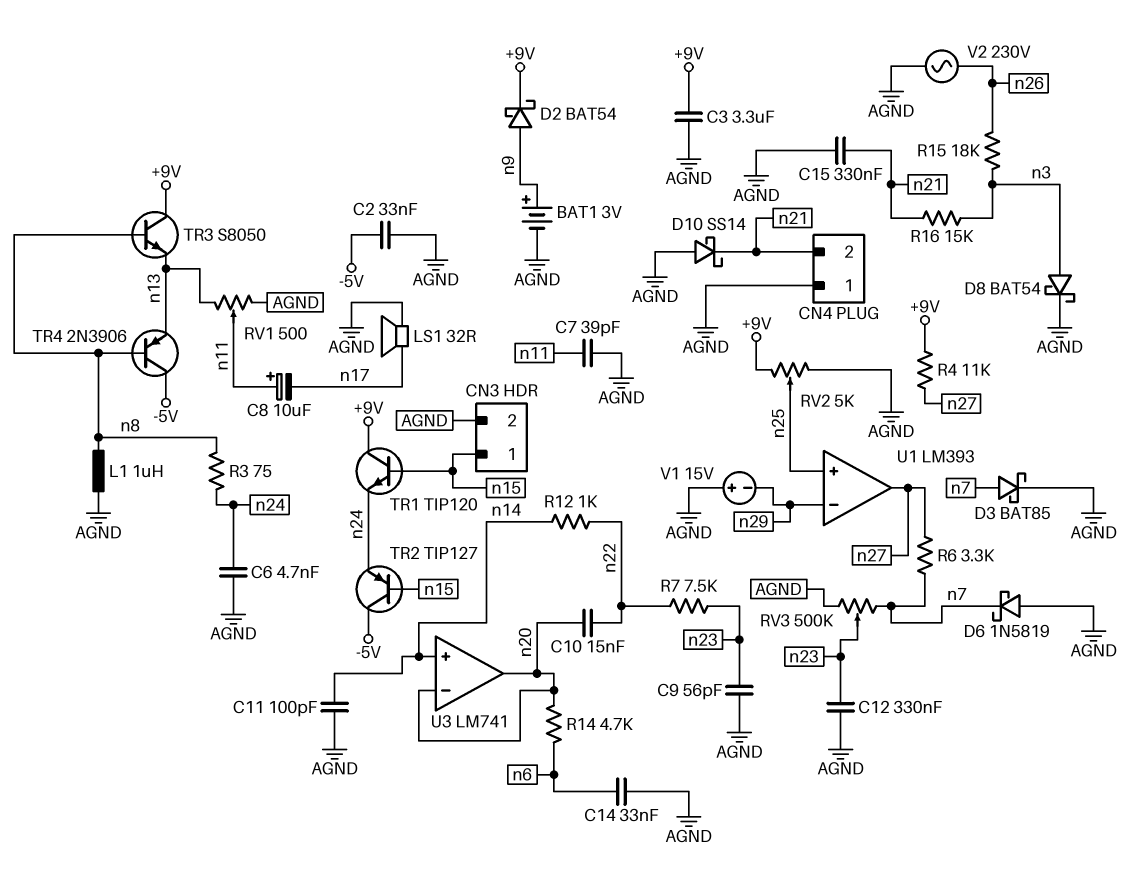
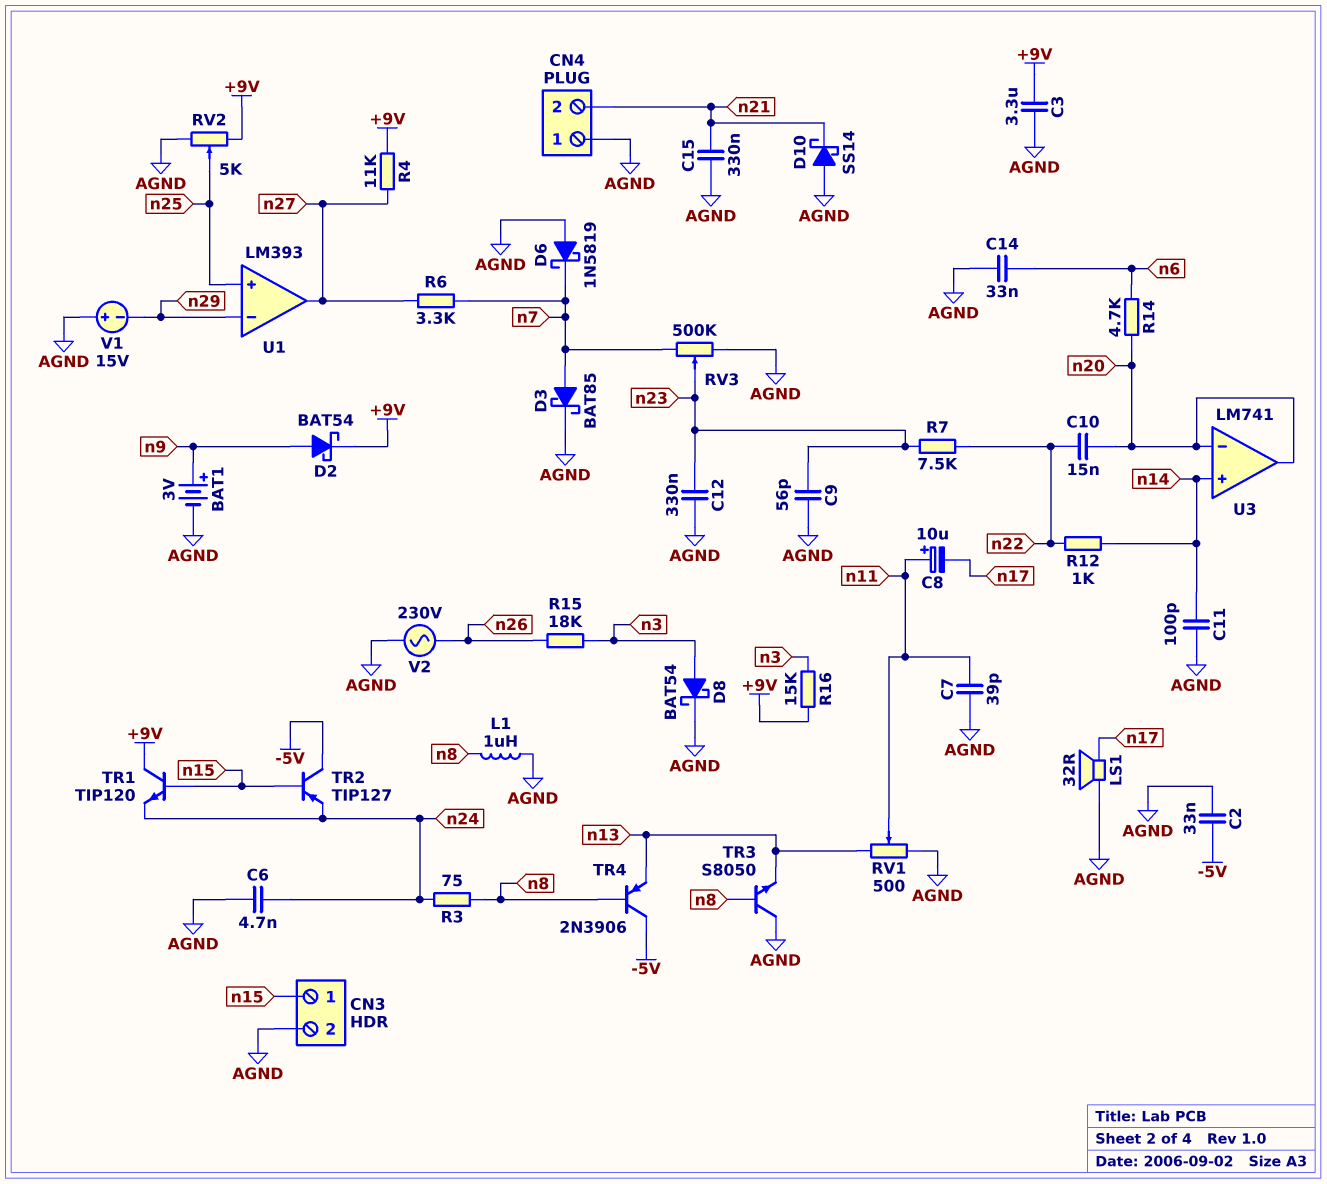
R16: 15k (n3, n21) -> 15k (+9V, n3)
TR3: NPN S8050 (B n8, C +9V, E n13) -> NPN S8050 (B n8, C AGND, E n13)

